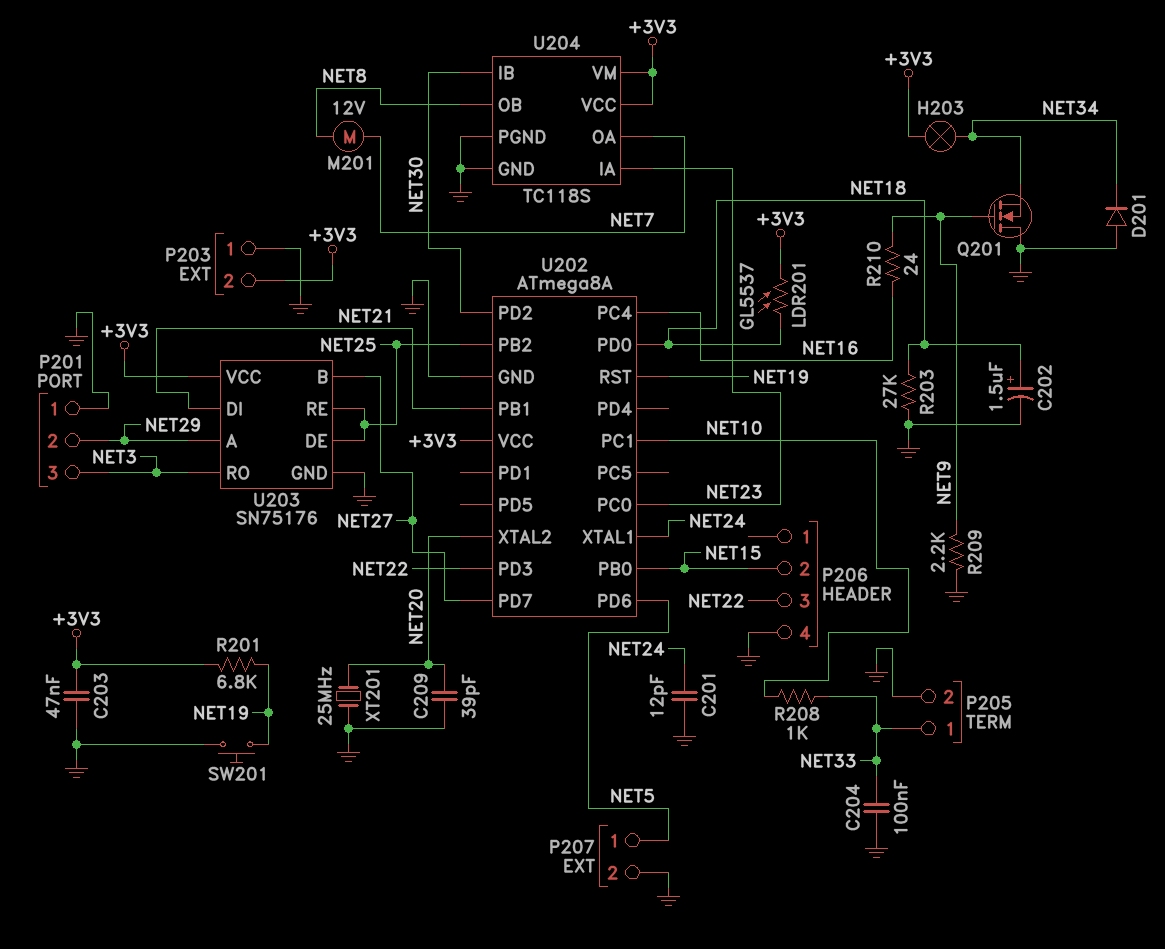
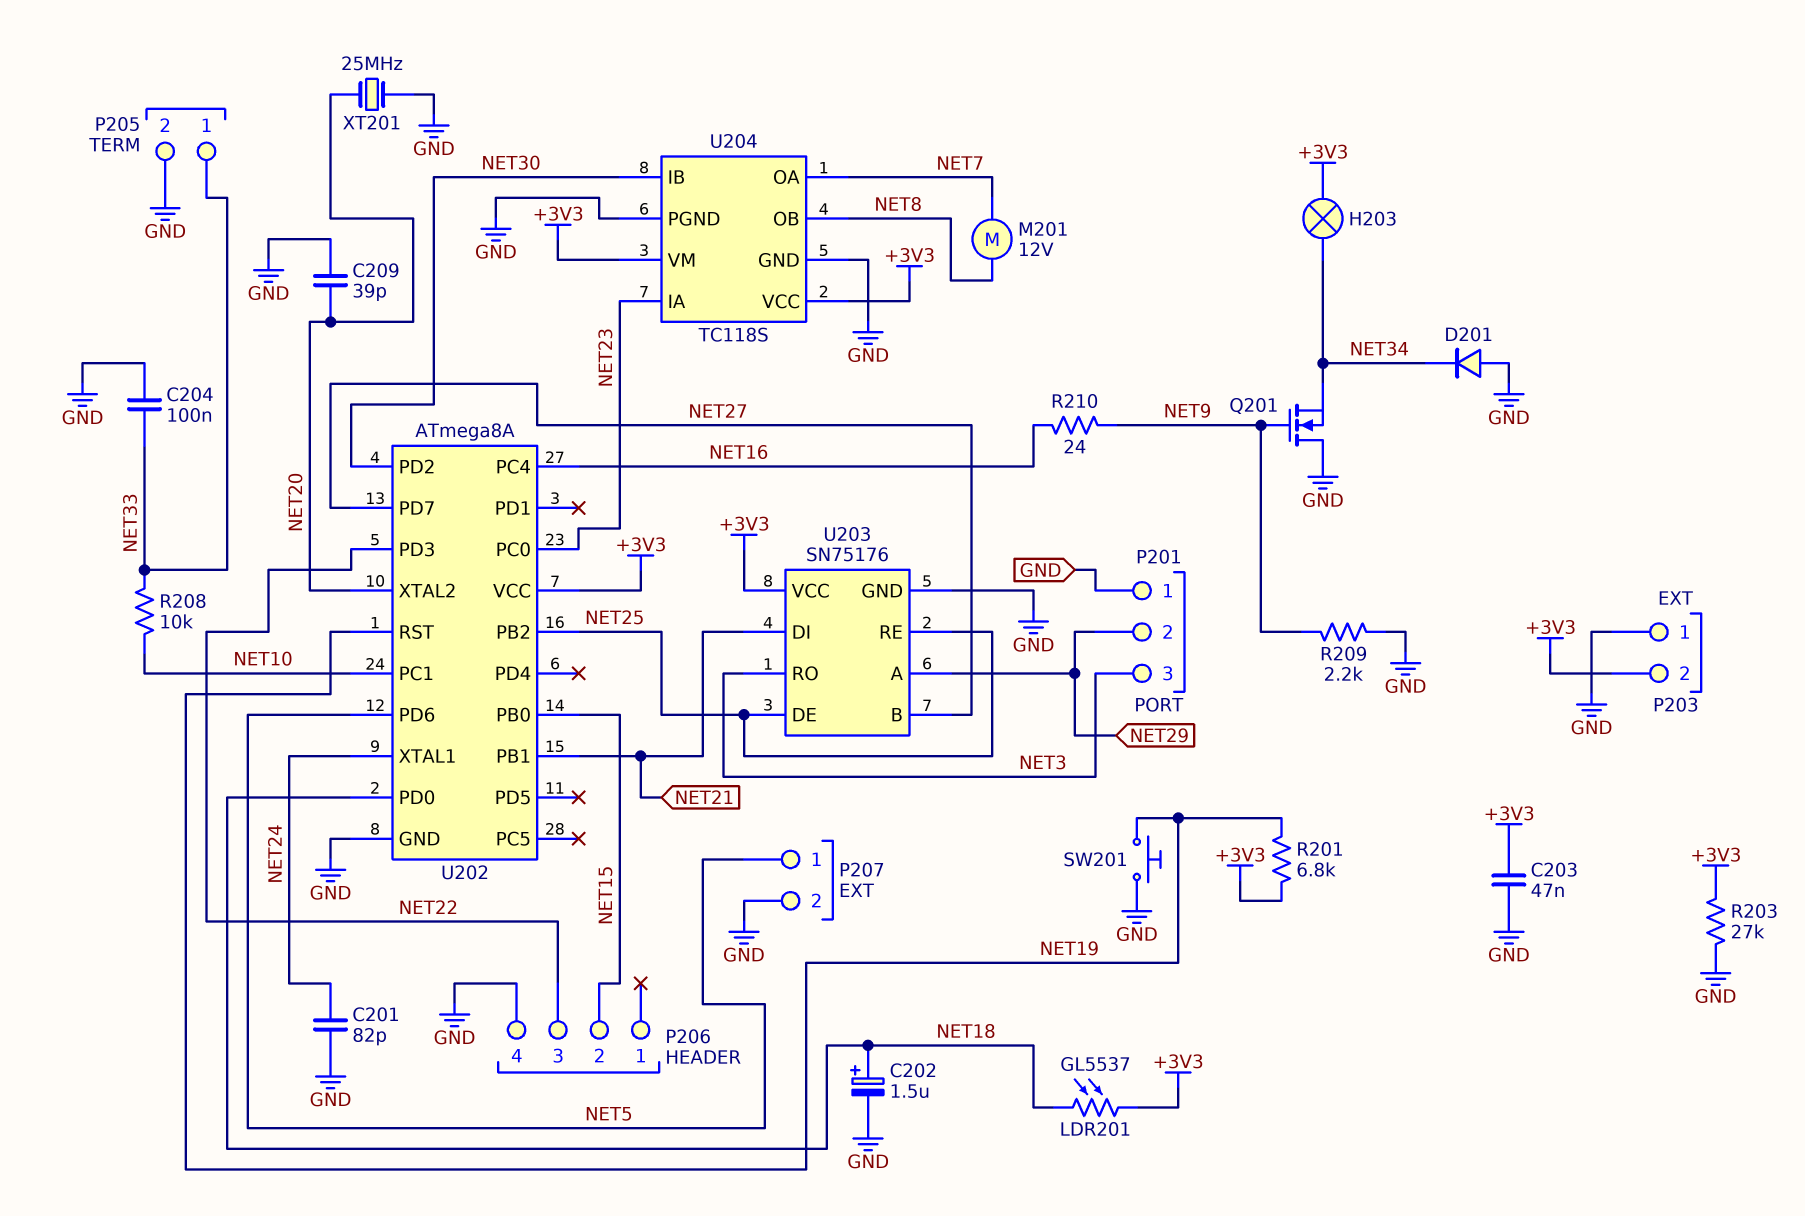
C201: 12pF (GND, NET24) -> 82pF (GND, NET24)
R203: 27k (GND, NET18) -> 27k (+3V3, GND)
R208: 1k (NET10, NET33) -> 10k (NET10, NET33)

